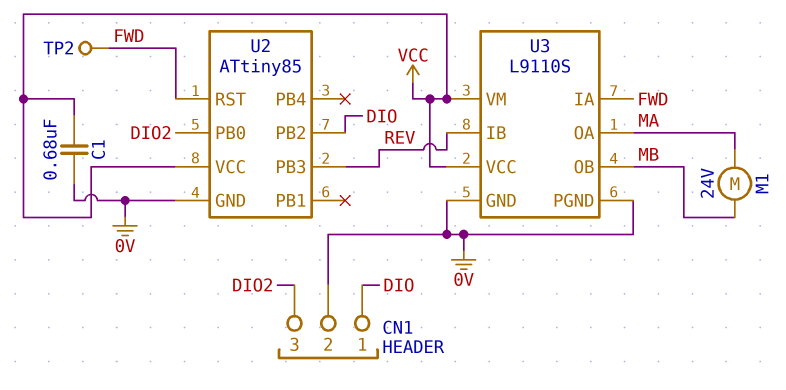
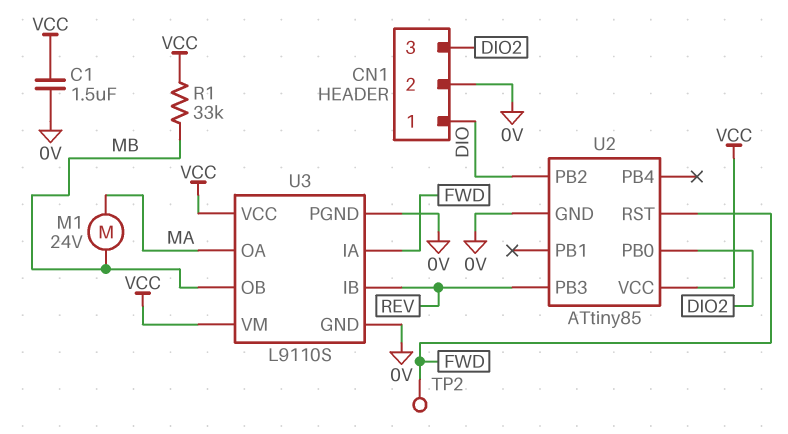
C1: 680nF (0V, VCC) -> 1.5uF (0V, VCC)
R1: none -> 33k (MB, VCC)

